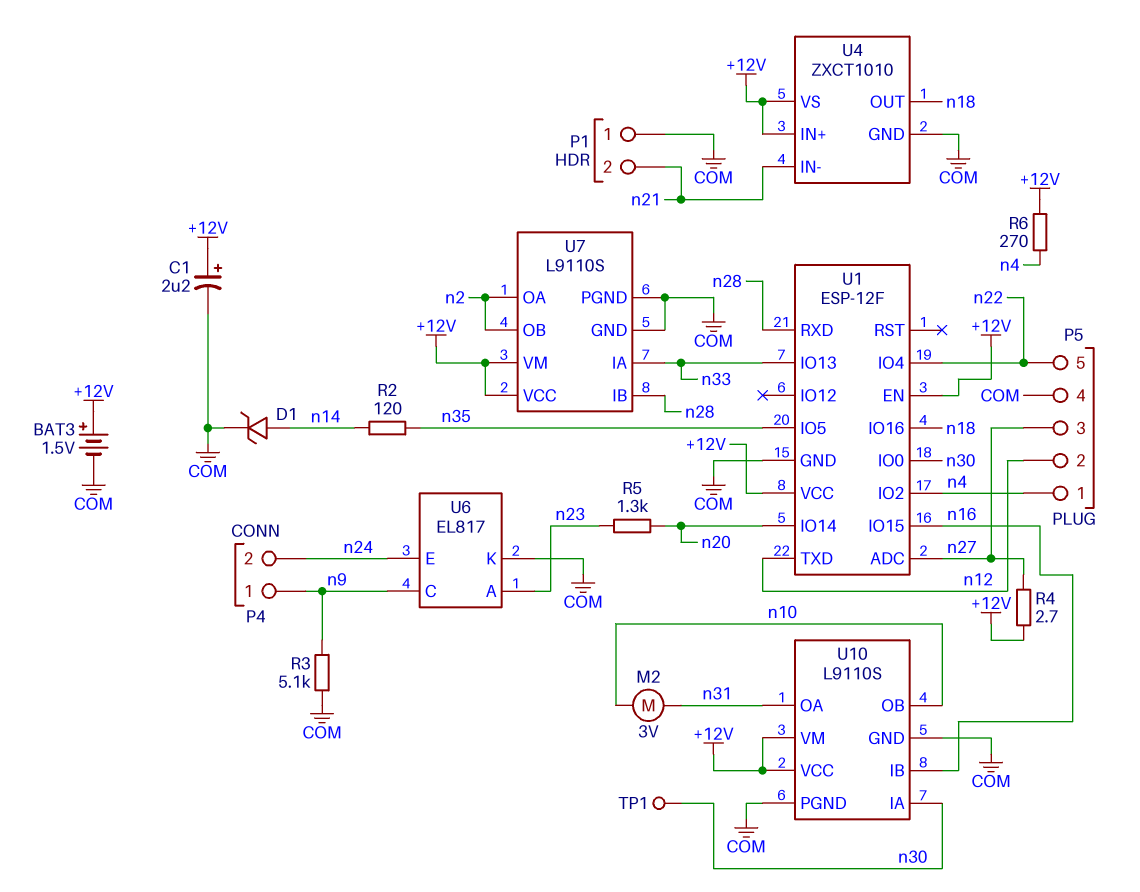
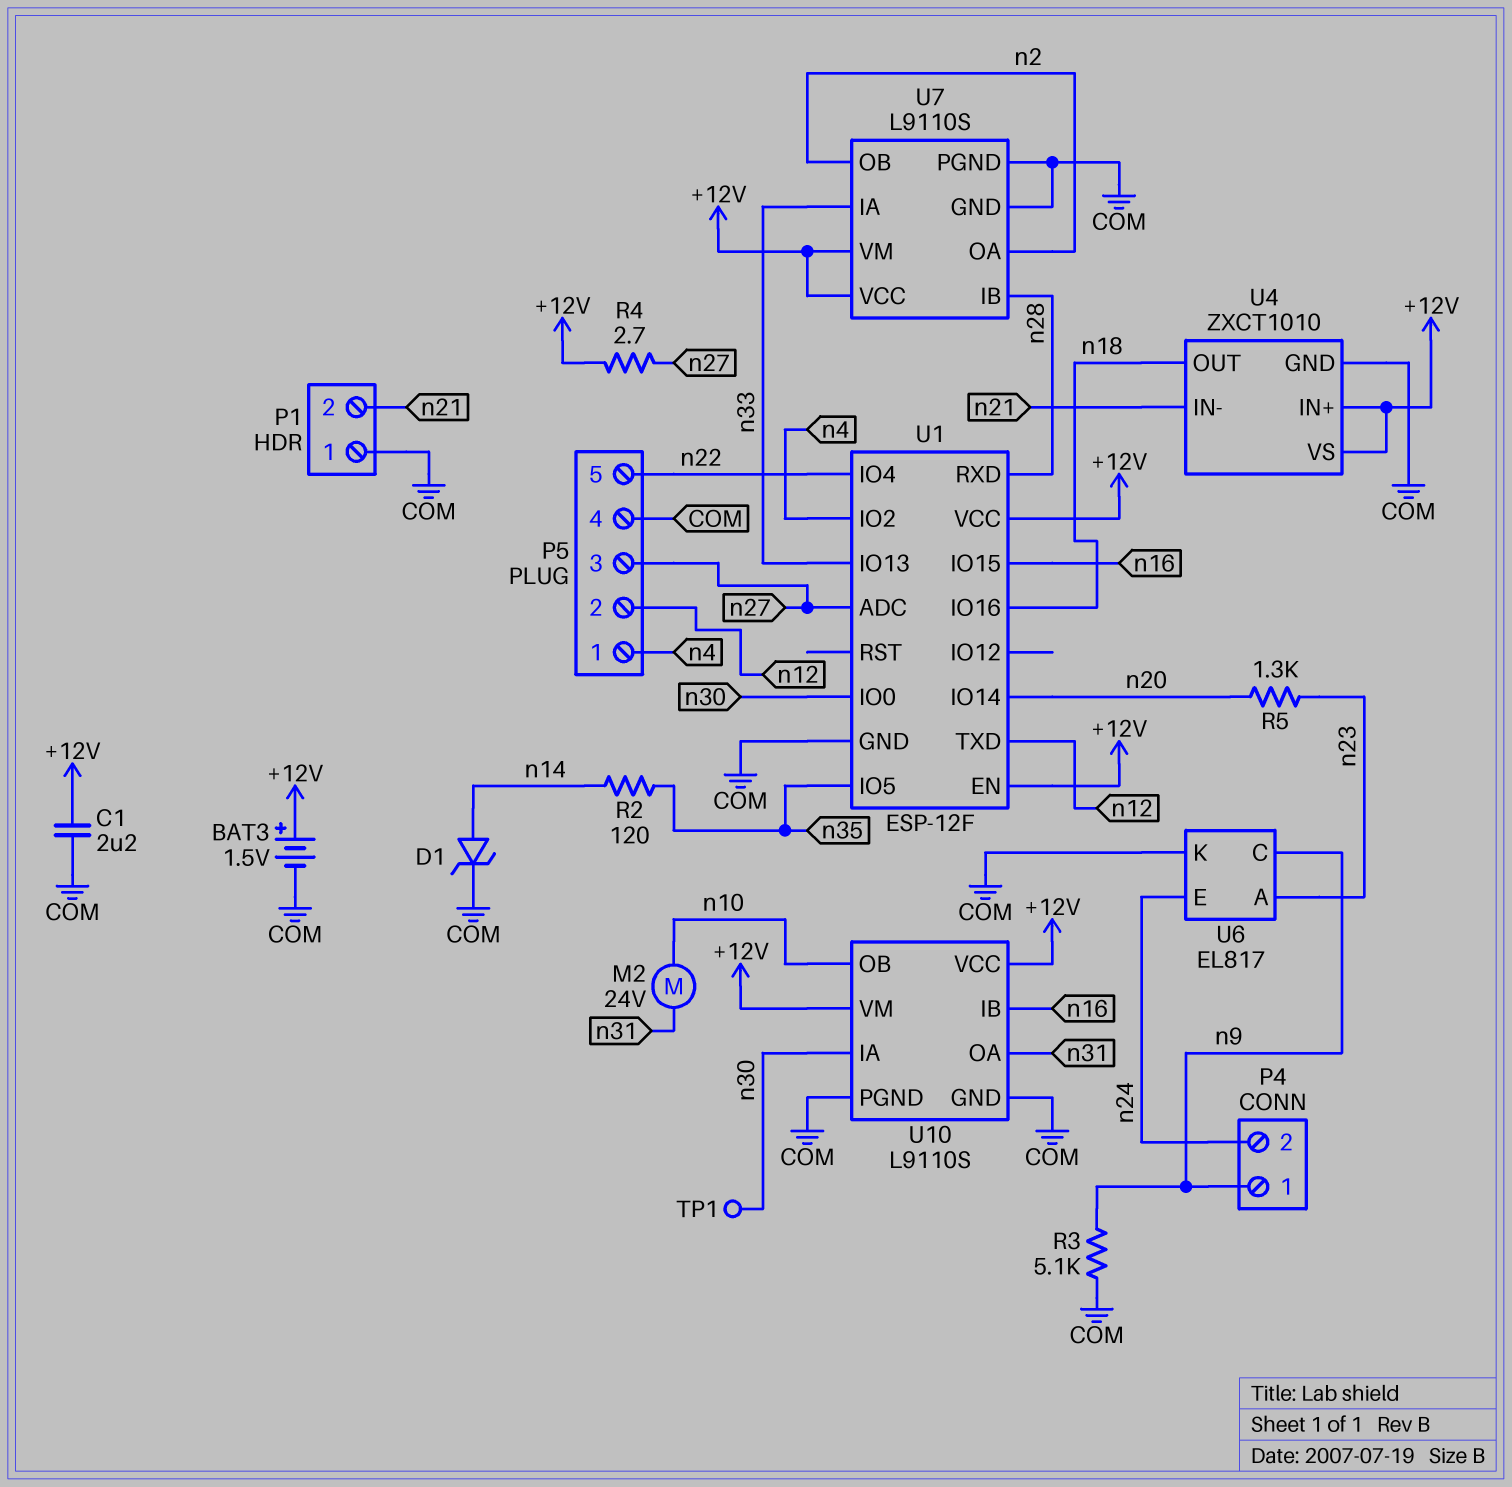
C1: 2.2uF (plus +12V, minus COM) -> 2.2uF (+12V, COM)
M2: motor 3V (n10, n31) -> motor 24V (n10, n31)
R6: 270 (+12V, n4) -> none

